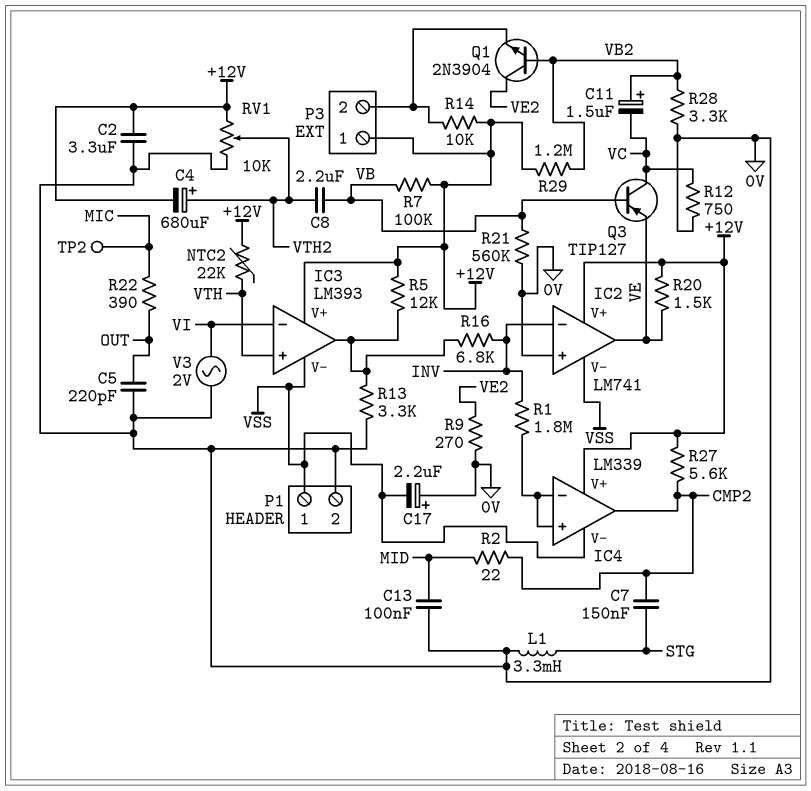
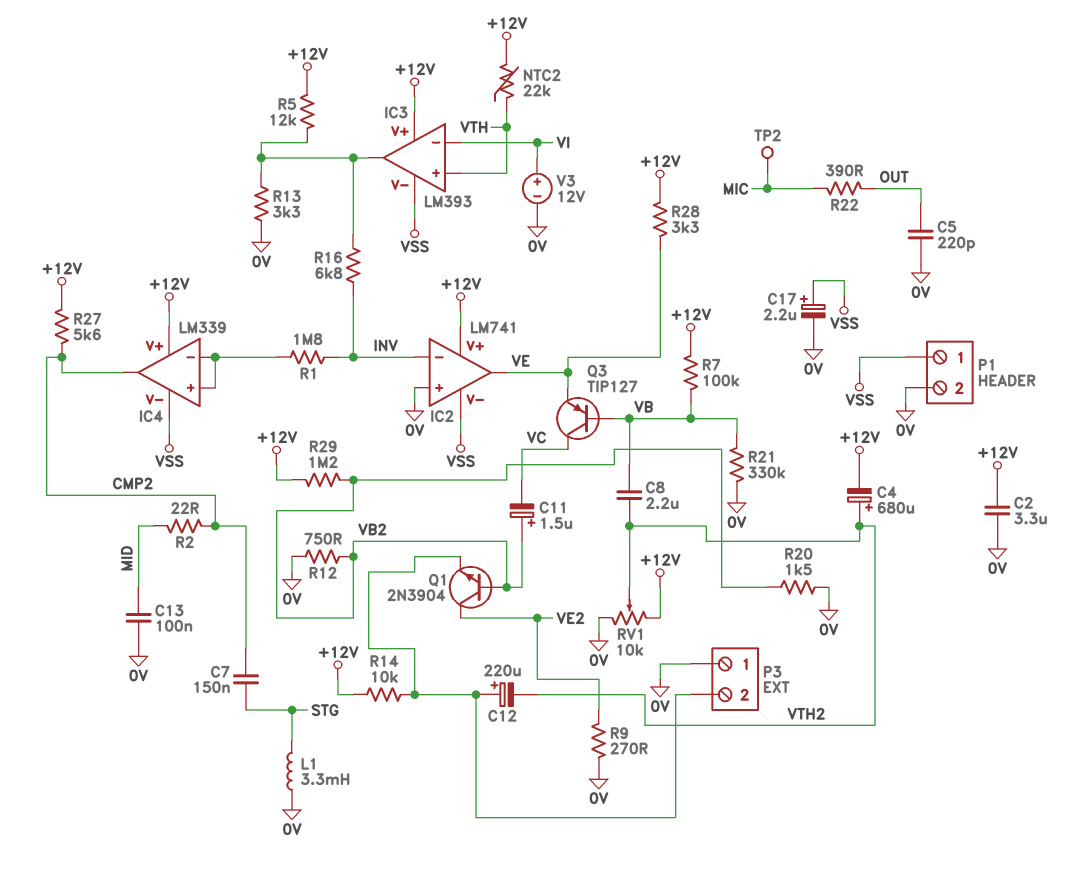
C12: none -> 220uF (plus P3/2, minus VTH2)
C17: 2.2uF (plus 0V, minus VSS) -> 2.2uF (plus VSS, minus 0V)
P3 pin 1: +12V -> 0V
R12: 750 (0V, VC) -> 750 (0V, VB2)
R20: 1.5k (+12V, VE) -> 1.5k (0V, VB2)
R21: 560k (0V, VB) -> 330k (0V, VB)
R28: 3.3k (0V, VB2) -> 3.3k (+12V, VE)
V3: AC 2V (0V, VI) -> 12V (plus VI, minus 0V)

